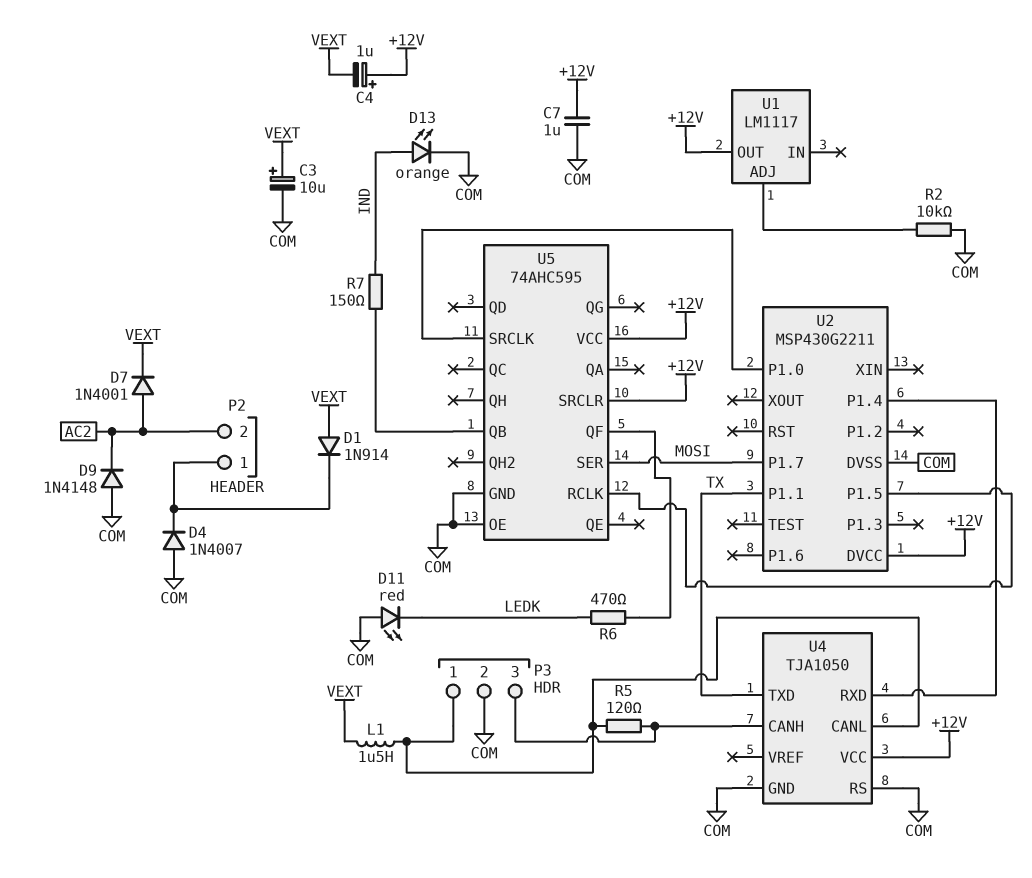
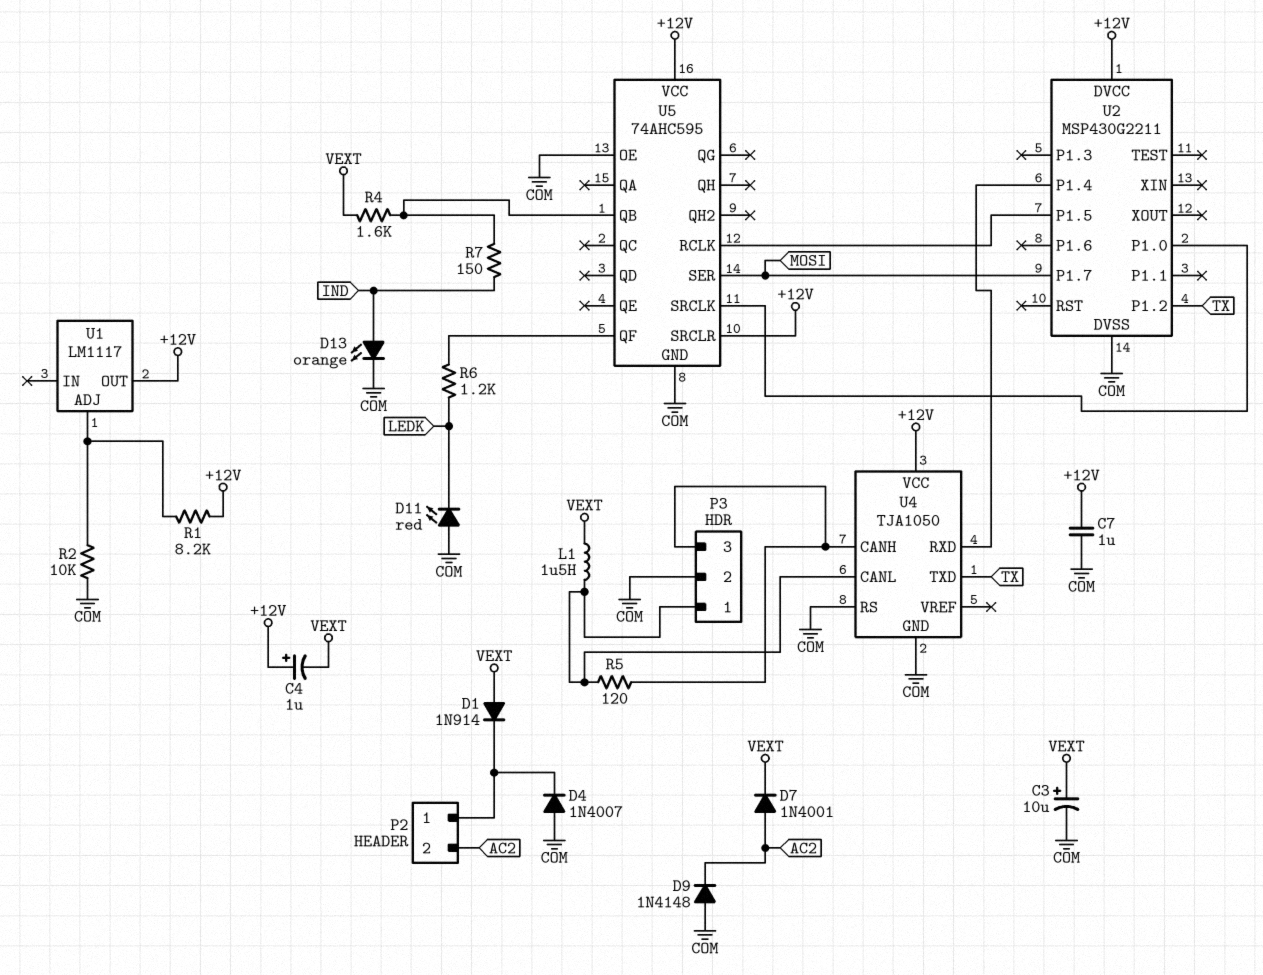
R1: none -> 8.2k (+12V, U1/ADJ)
R4: none -> 1.6k (U5/QB, VEXT)
R6: 470 (LEDK, U5/QF) -> 1.2k (LEDK, U5/QF)
U2 pin P1.1: TX -> none
U2 pin P1.2: none -> TX

